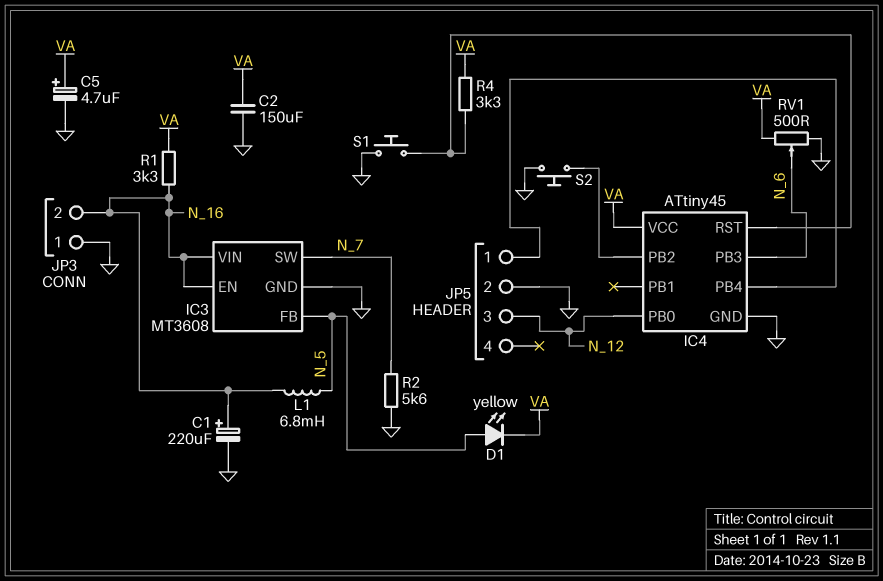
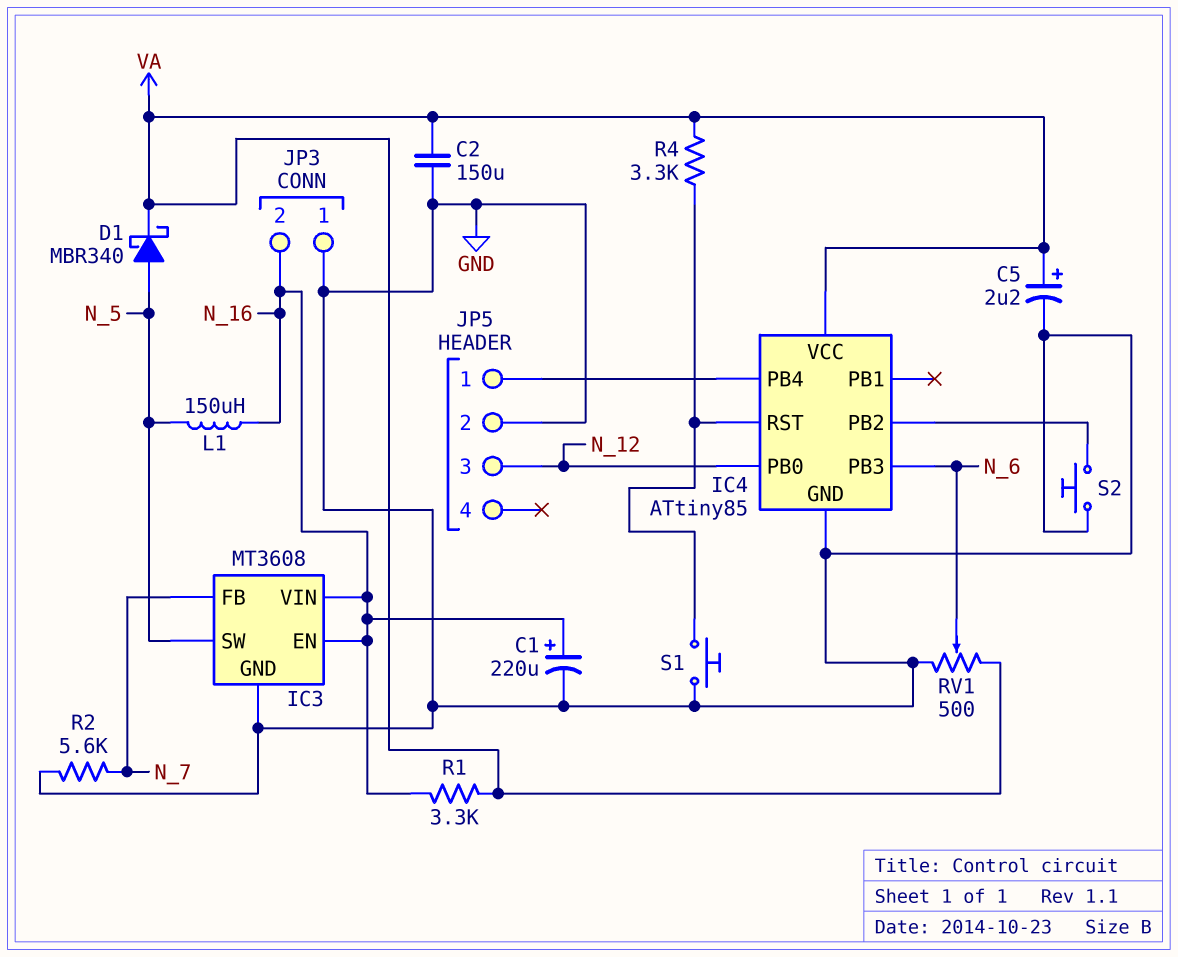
C5: 4.7uF (plus VA, minus GND) -> 2.2uF (plus VA, minus GND)
D1: LED yellow (A N_5, K VA) -> schottky MBR340 (A N_5, K VA)
IC3 pin FB: N_5 -> N_7
IC3 pin SW: N_7 -> N_5
IC4: ATtiny45 -> ATtiny85
L1: 6.8mH (N_5, N_16) -> 150uH (N_5, N_16)

